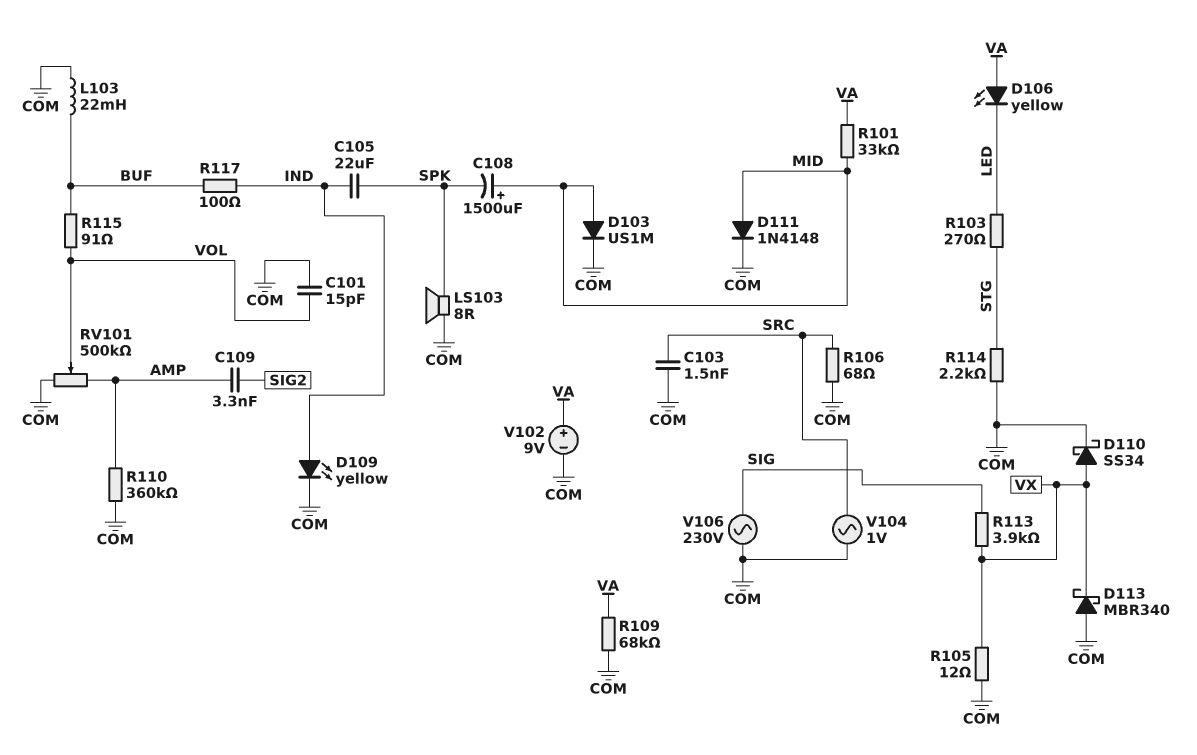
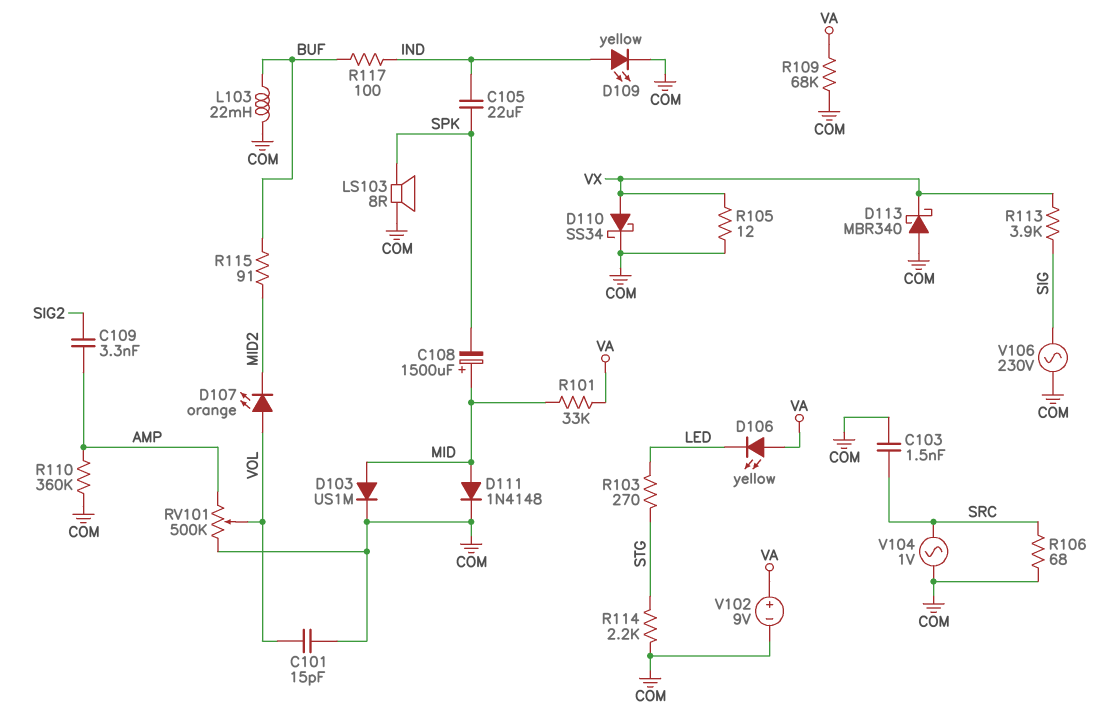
D107: none -> LED orange (A VOL, K MID2)
R115: 91 (BUF, VOL) -> 91 (BUF, MID2)

